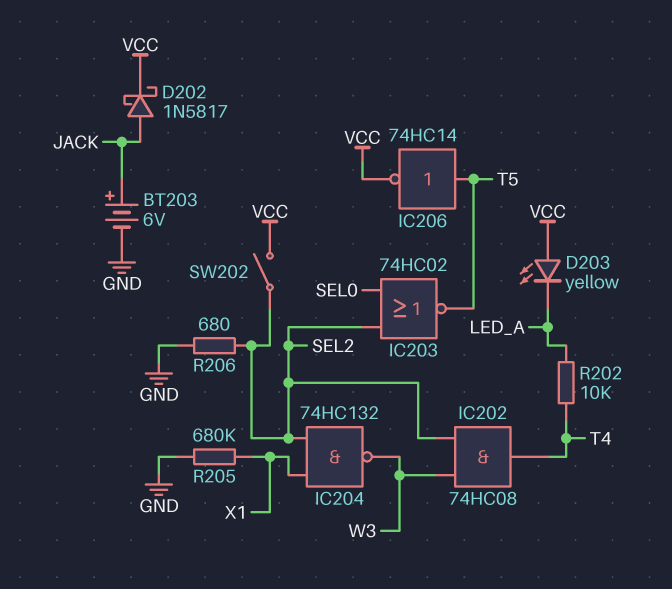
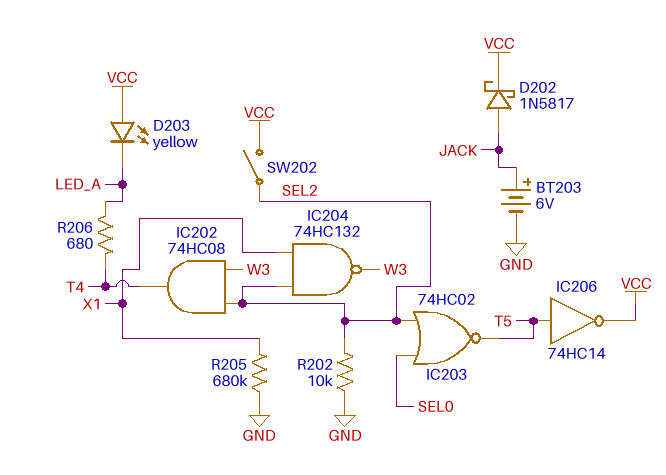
R202: 10k (LED_A, T4) -> 10k (GND, SEL2)
R206: 680 (GND, SEL2) -> 680 (LED_A, T4)

